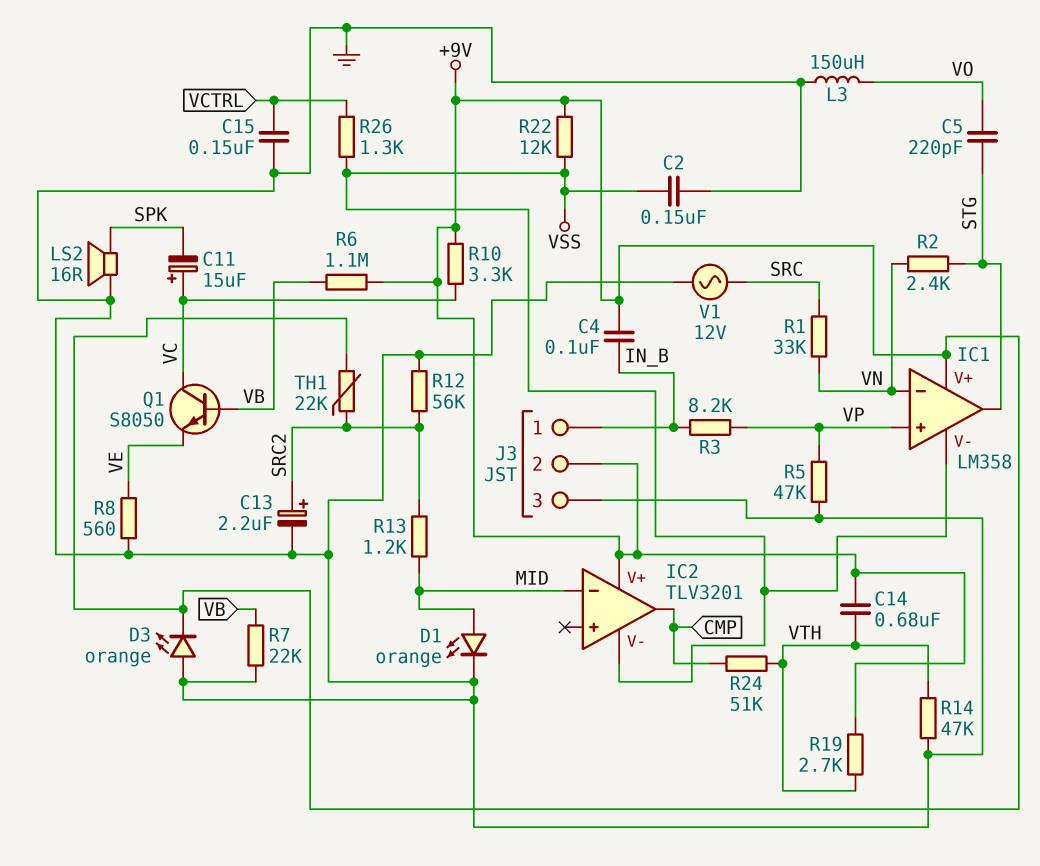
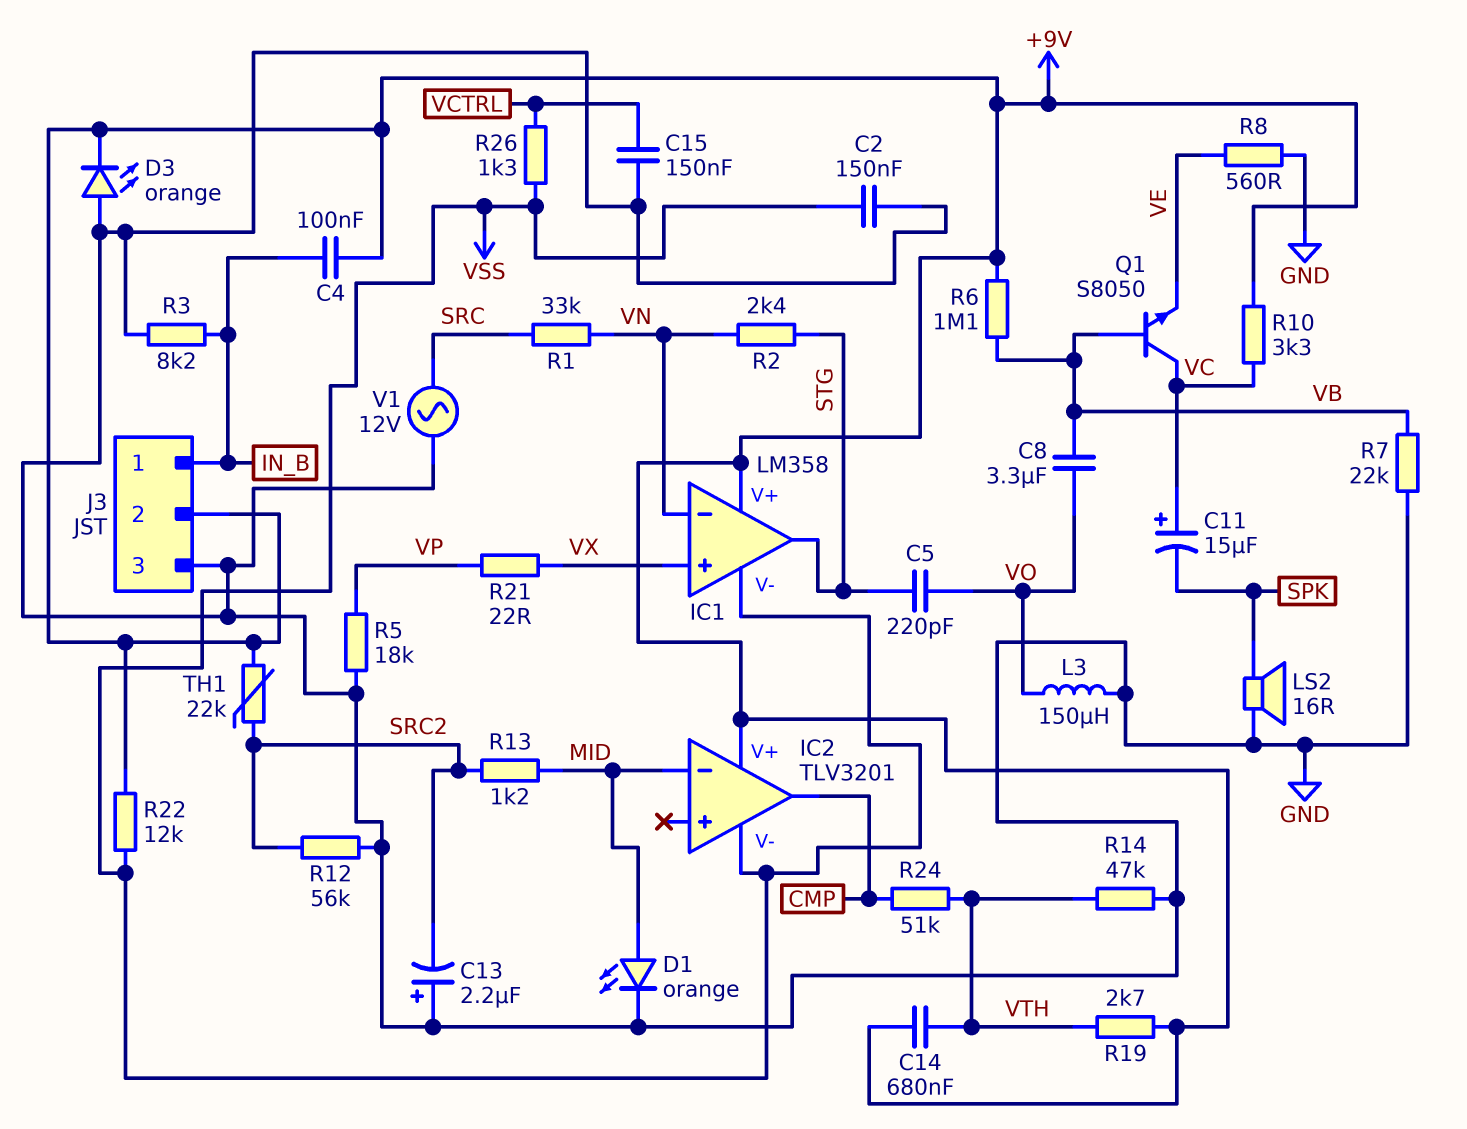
C8: none -> 3.3uF (VB, VO)
C13: 2.2uF (plus SRC2, minus GND) -> 2.2uF (plus GND, minus SRC2)
IC1 pin in+: VP -> VX
R3: 8.2k (IN_B, VP) -> 8.2k (GND, IN_B)
R5: 47k (GND, VP) -> 18k (GND, VP)
R21: none -> 22 (VP, VX)

